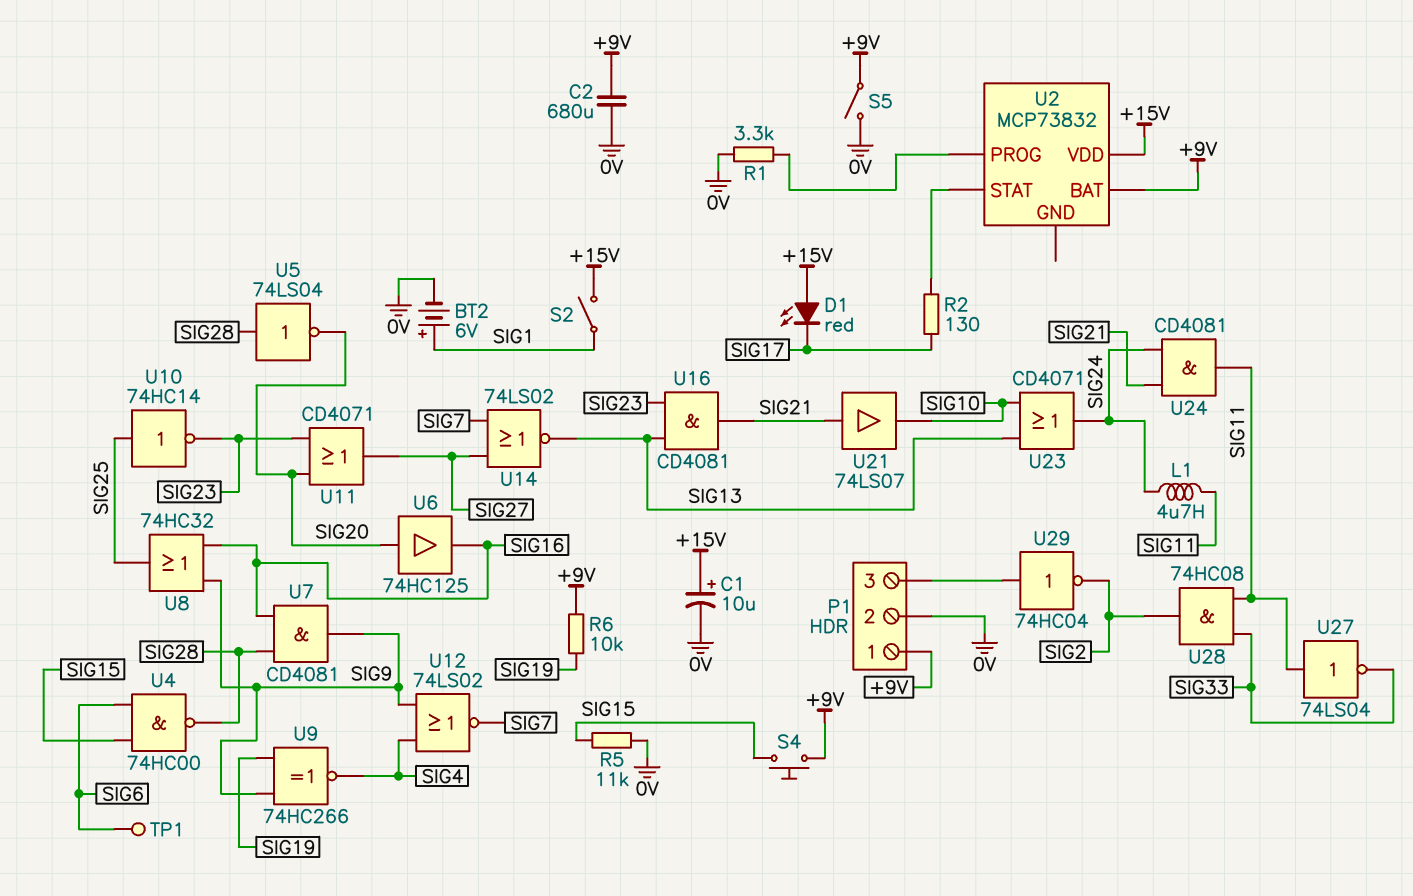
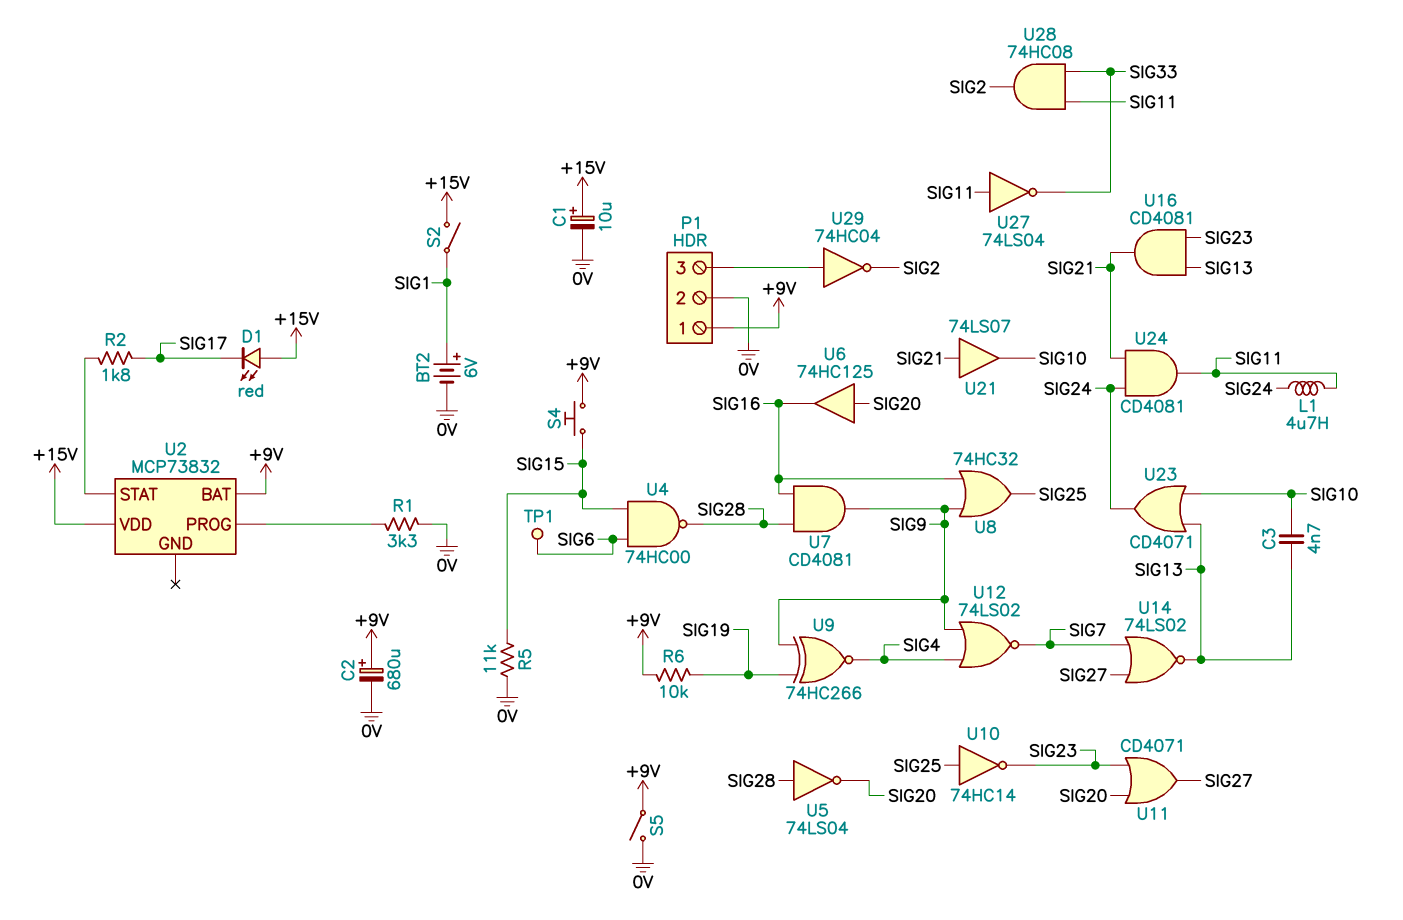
C2: 680uF (+9V, 0V) -> 680uF (plus +9V, minus 0V)
C3: none -> 4.7nF (SIG10, SIG13)
R2: 130 (SIG17, U2/STAT) -> 1.8k (SIG17, U2/STAT)

